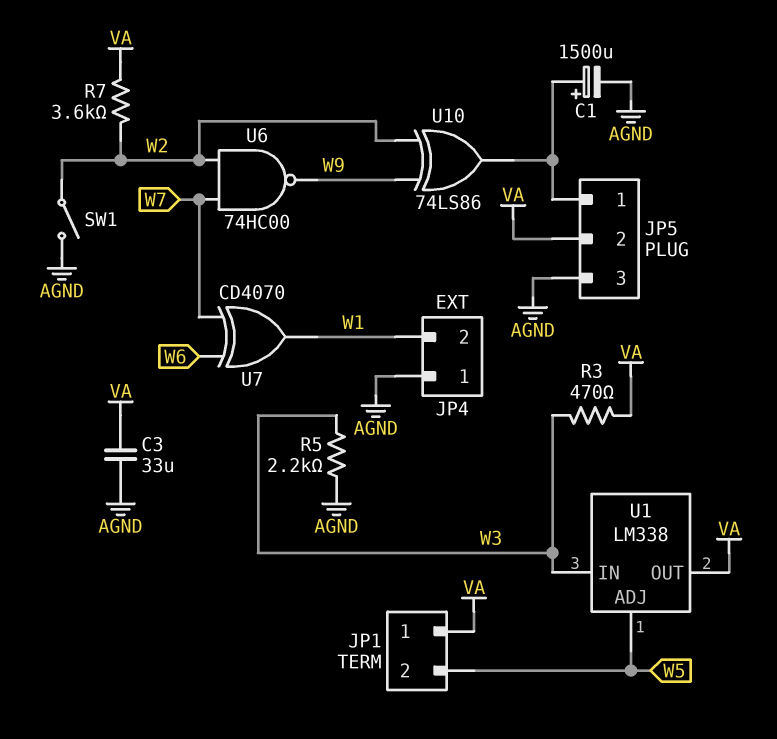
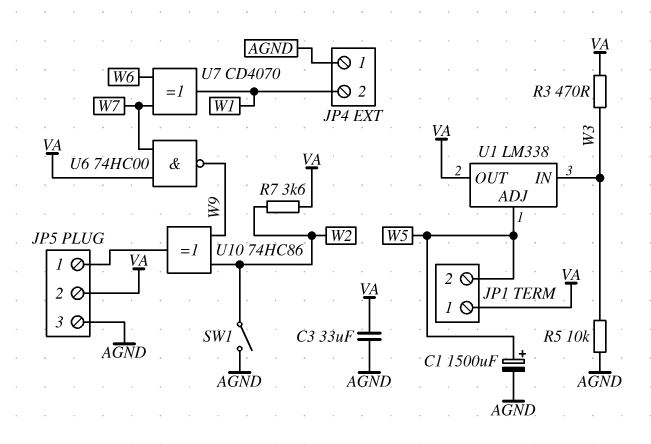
C1: 1500uF (plus JP5/1, minus AGND) -> 1500uF (plus W5, minus AGND)
R5: 2.2k (AGND, W3) -> 10k (AGND, W3)
U6: NAND 74HC00 (in W2, in W7, out W9) -> NAND 74HC00 (in VA, in W7, out W9)
U10: XOR 74LS86 (in W2, in W9, out JP5/1) -> XOR 74HC86 (in W2, in W9, out JP5/1)

